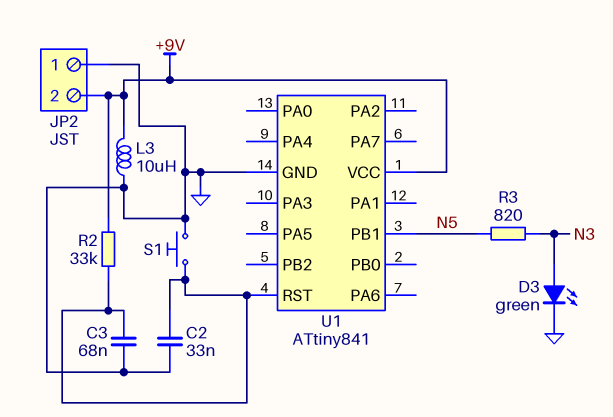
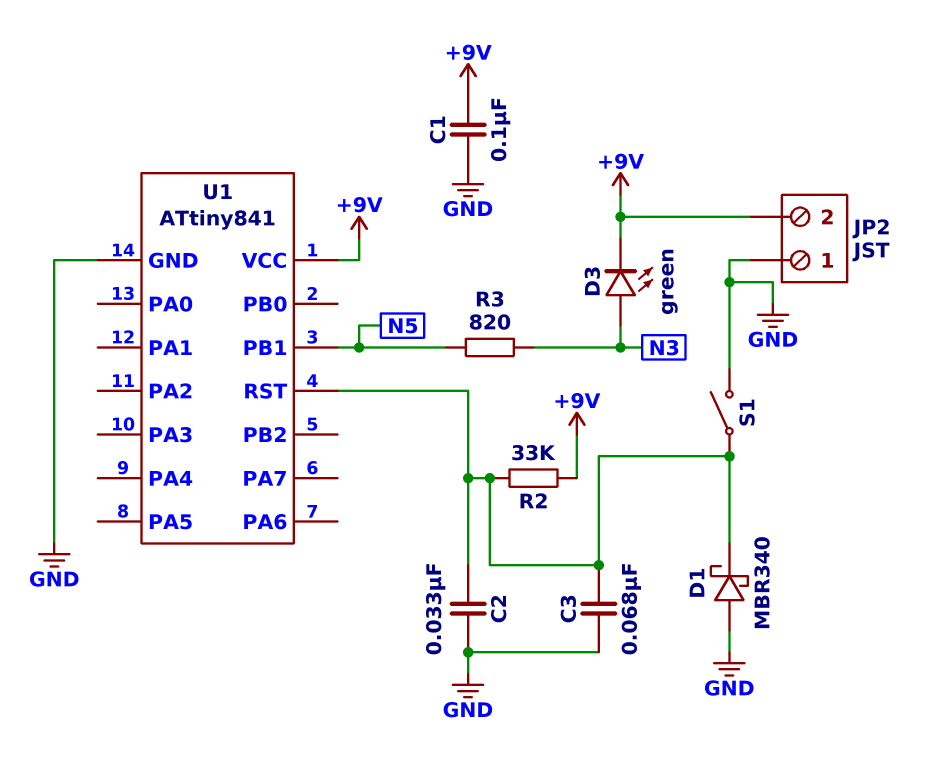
C1: none -> 100nF (+9V, GND)
D1: none -> schottky MBR340 (A GND, K U1/RST)
D3: LED green (A N3, K GND) -> LED green (A N3, K +9V)
L3: 10uH (+9V, GND) -> none
S1: button (GND, U1/RST) -> switch (GND, U1/RST)

